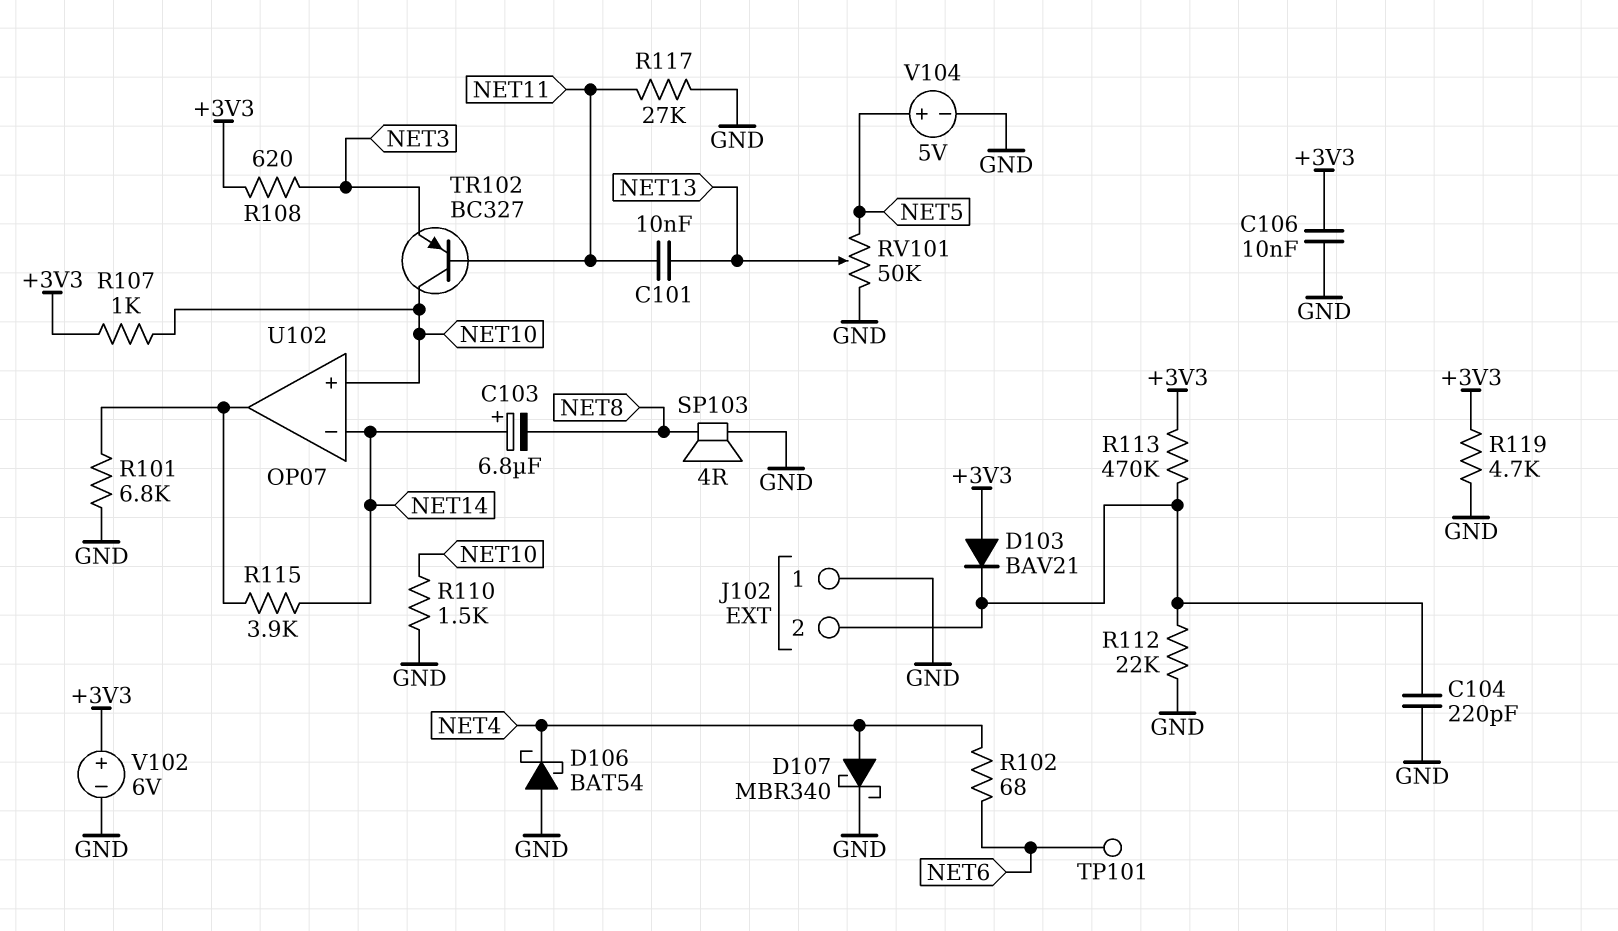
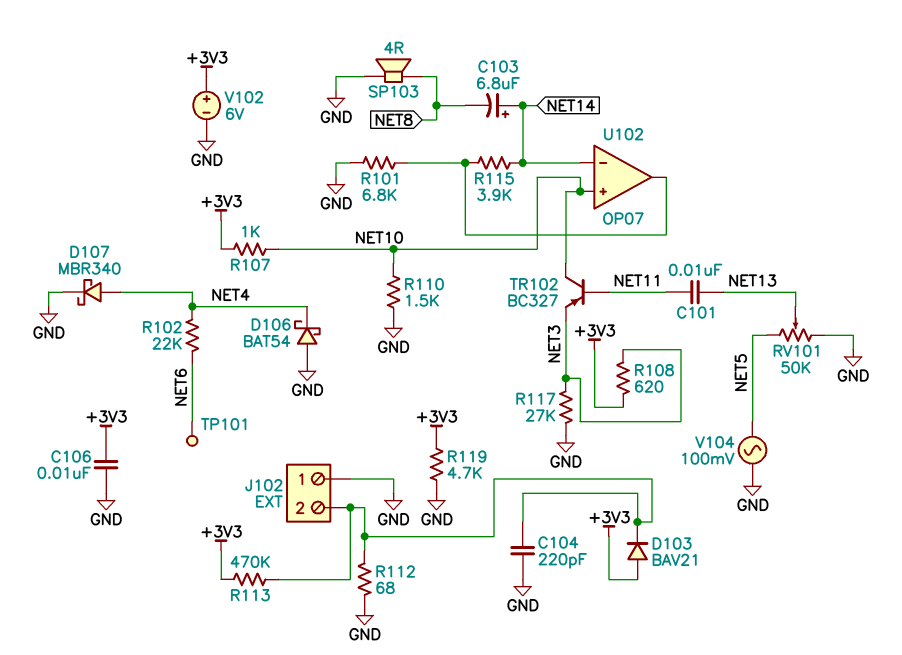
R102: 68 (NET4, NET6) -> 22k (NET4, NET6)
R112: 22k (GND, J102/2) -> 68 (GND, J102/2)
R117: 27k (GND, NET11) -> 27k (GND, NET3)
V104: 5V (plus NET5, minus GND) -> AC 100mV (GND, NET5)

